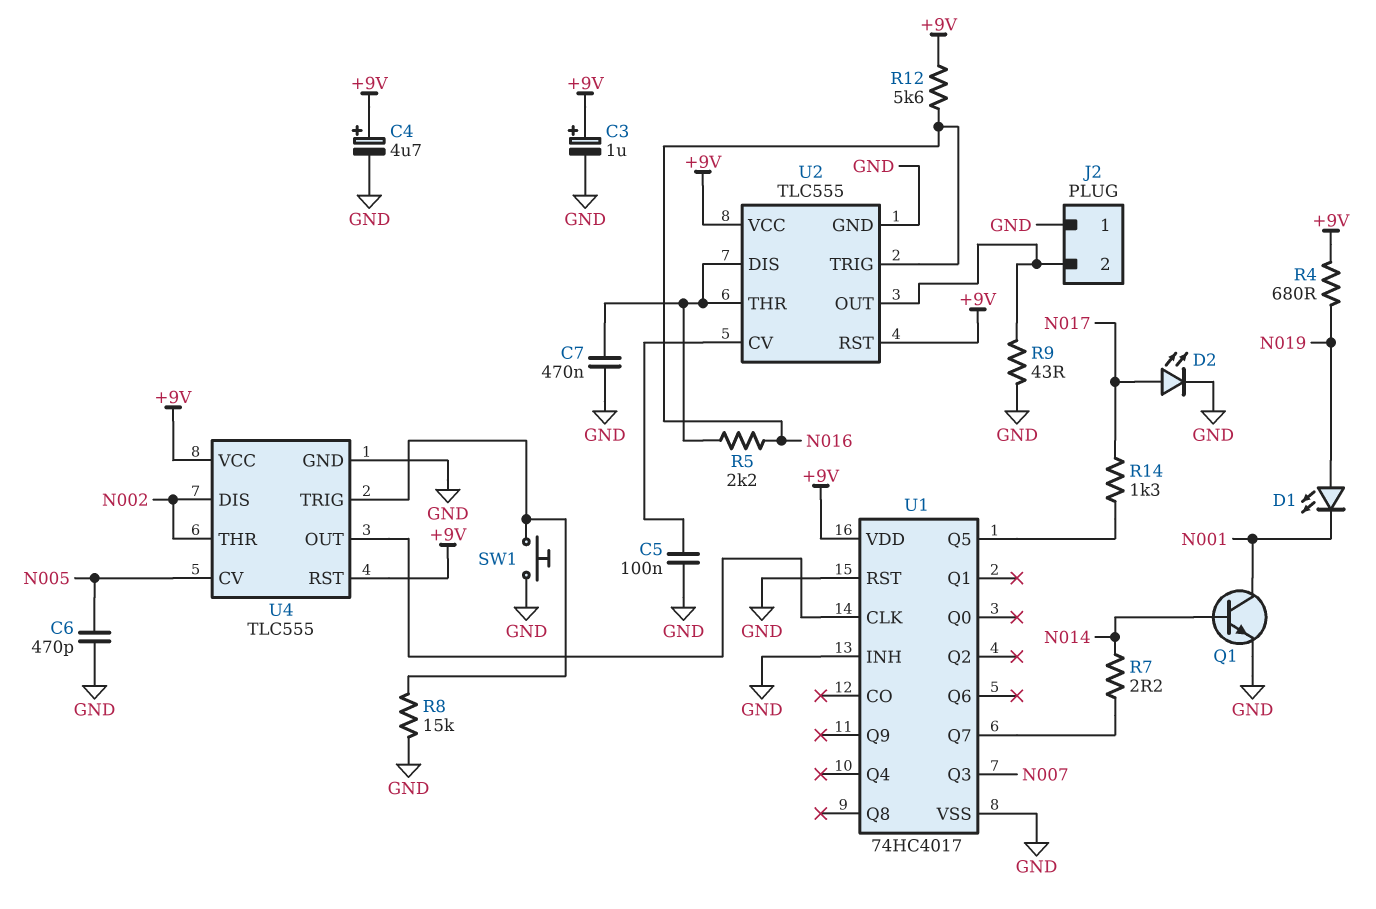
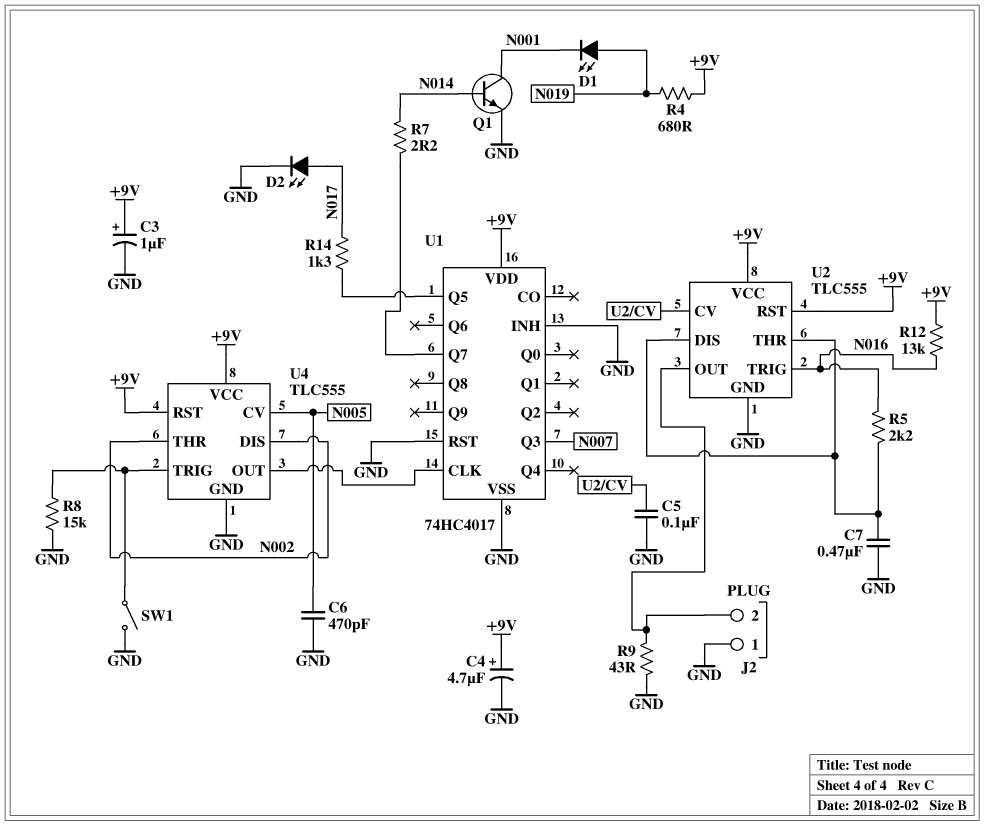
R12: 5.6k (+9V, N016) -> 13k (+9V, N016)
SW1: button (GND, U4/TRIG) -> switch (GND, U4/TRIG)

